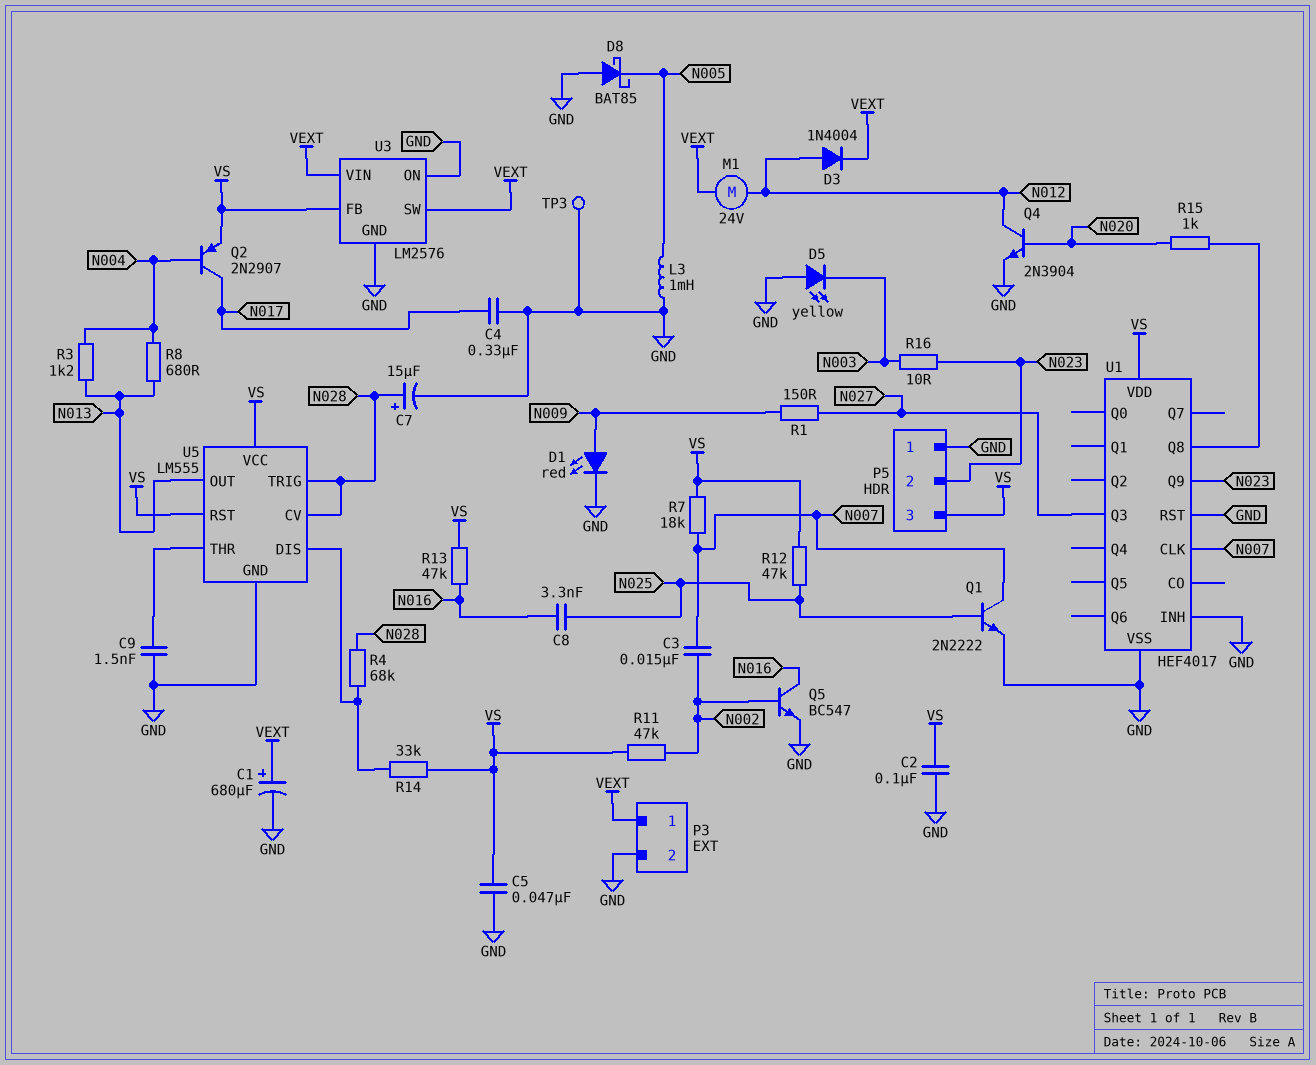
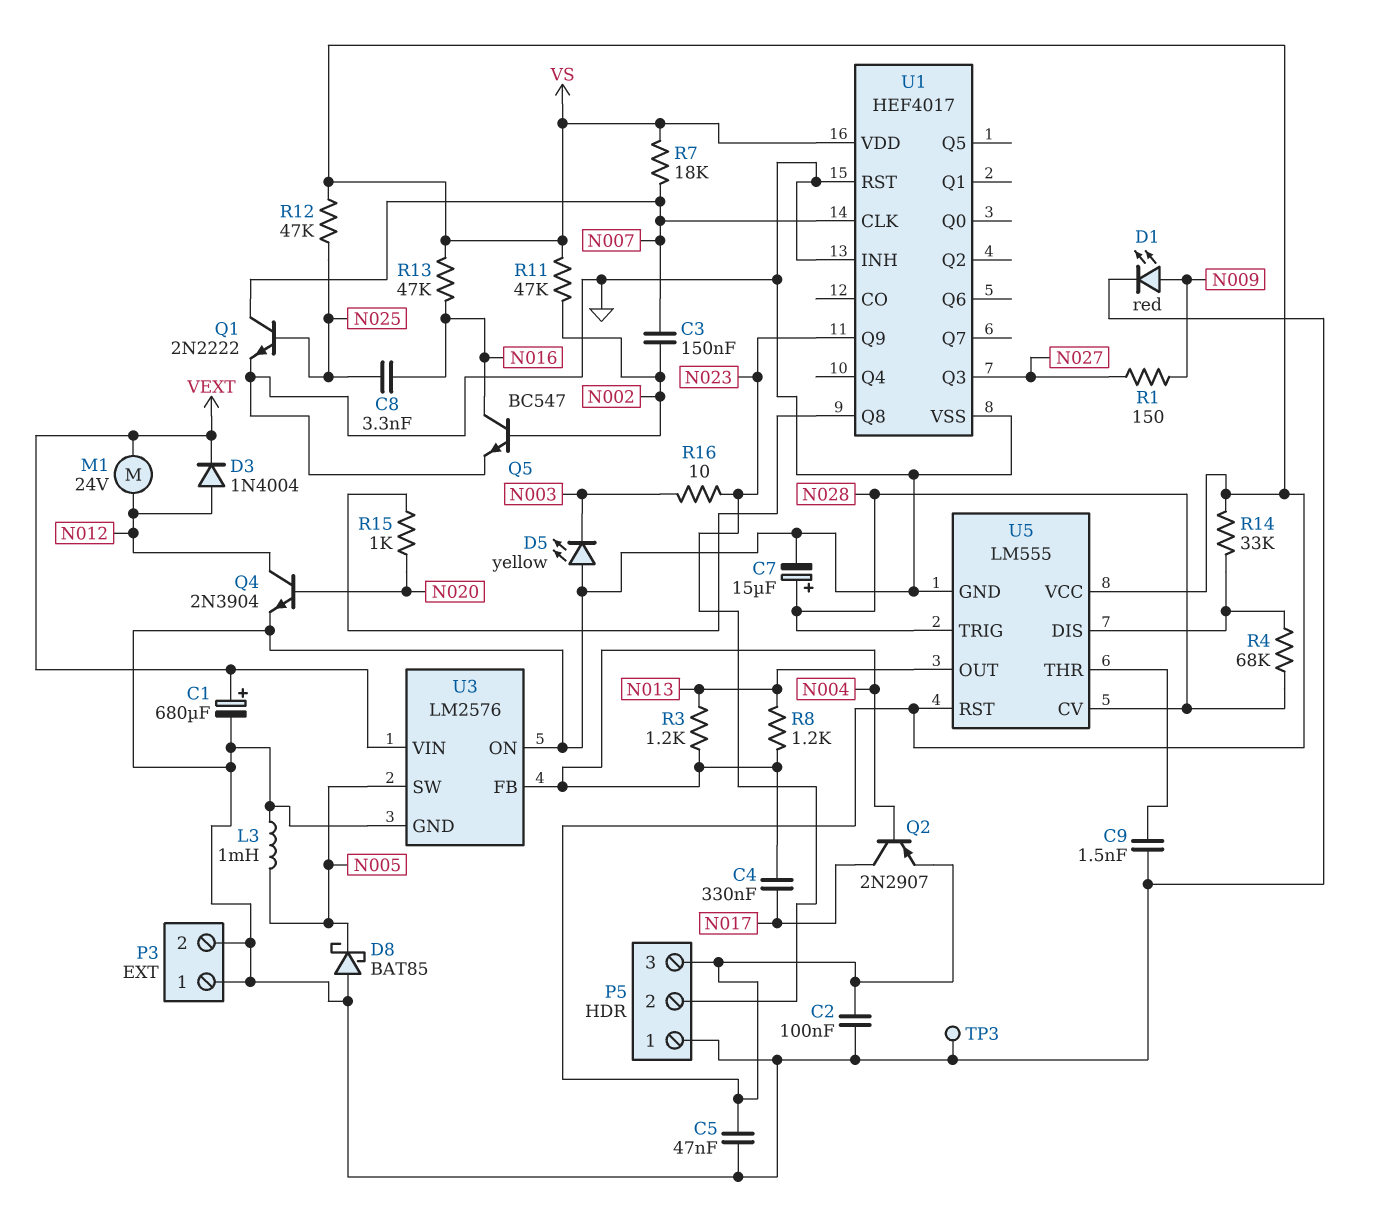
C3: 15nF (N002, N007) -> 150nF (N002, N007)
C4: 330nF (GND, N017) -> 330nF (N004, N017)
P3 pin 1: VEXT -> GND
R8: 680 (N004, N013) -> 1.2k (N004, N013)
U3 pin FB: VS -> N004
U3 pin SW: VEXT -> N005

